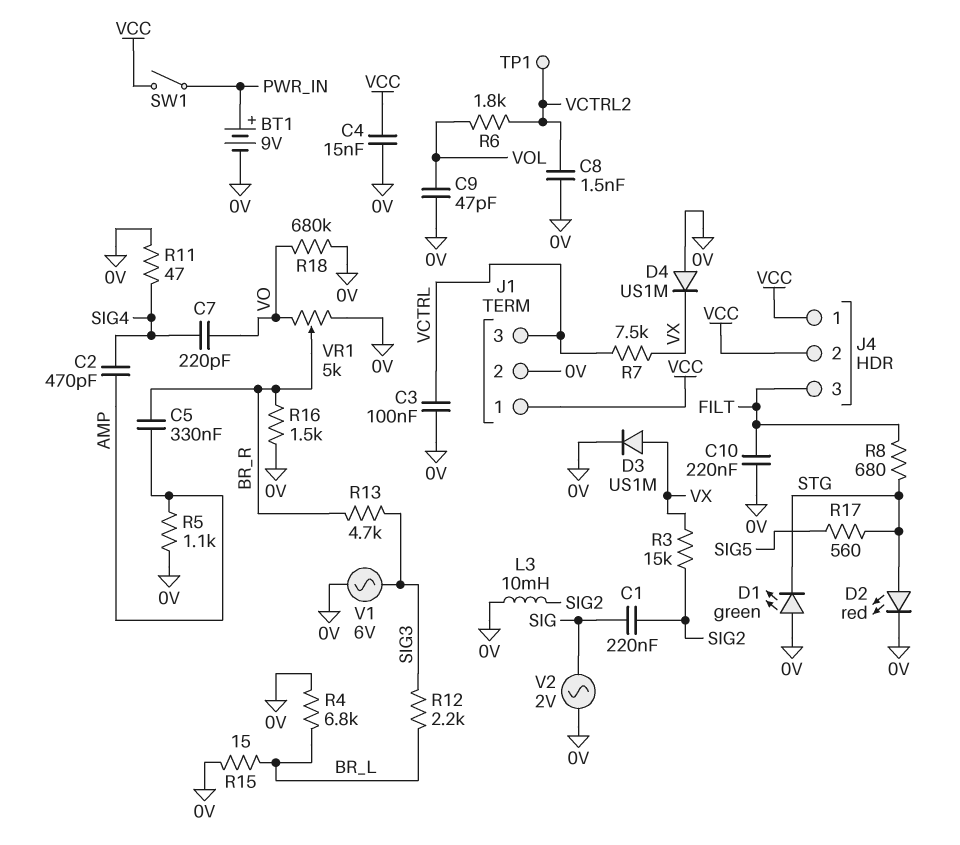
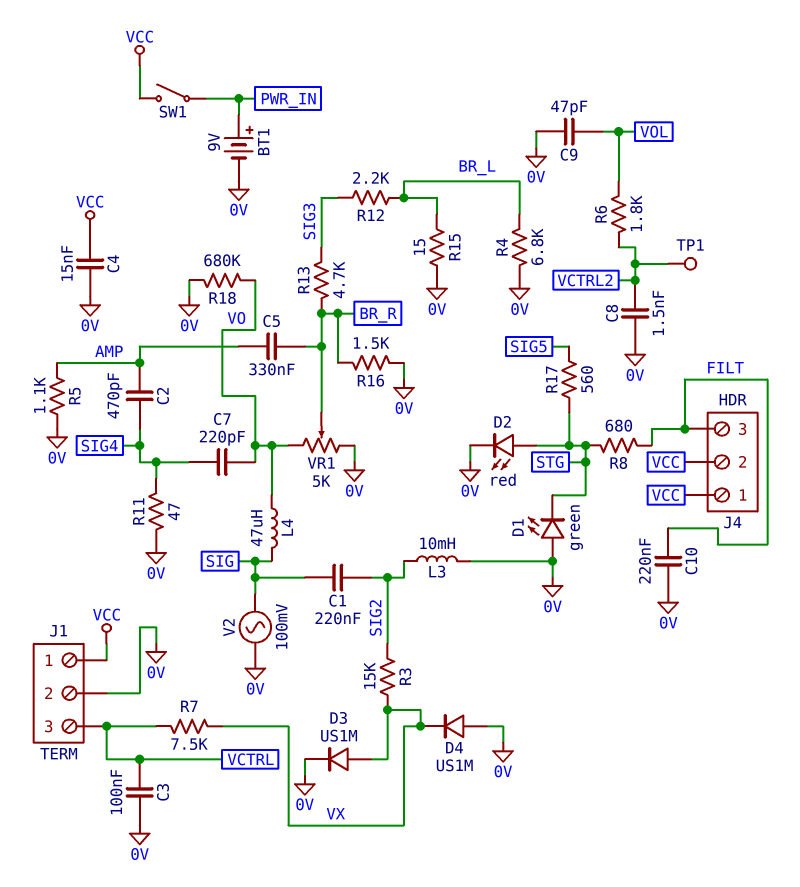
L4: none -> 47uH (SIG, VO)
V1: AC 6V (0V, SIG3) -> none
V2: AC 2V (0V, SIG) -> AC 100mV (0V, SIG)

